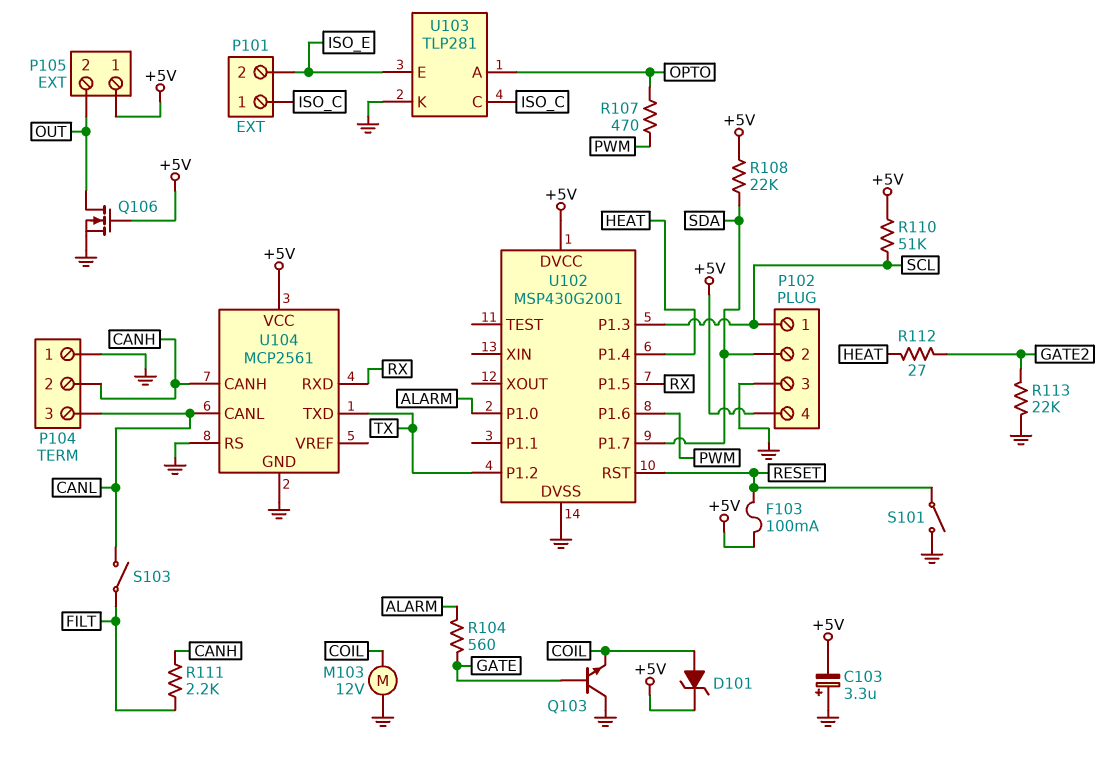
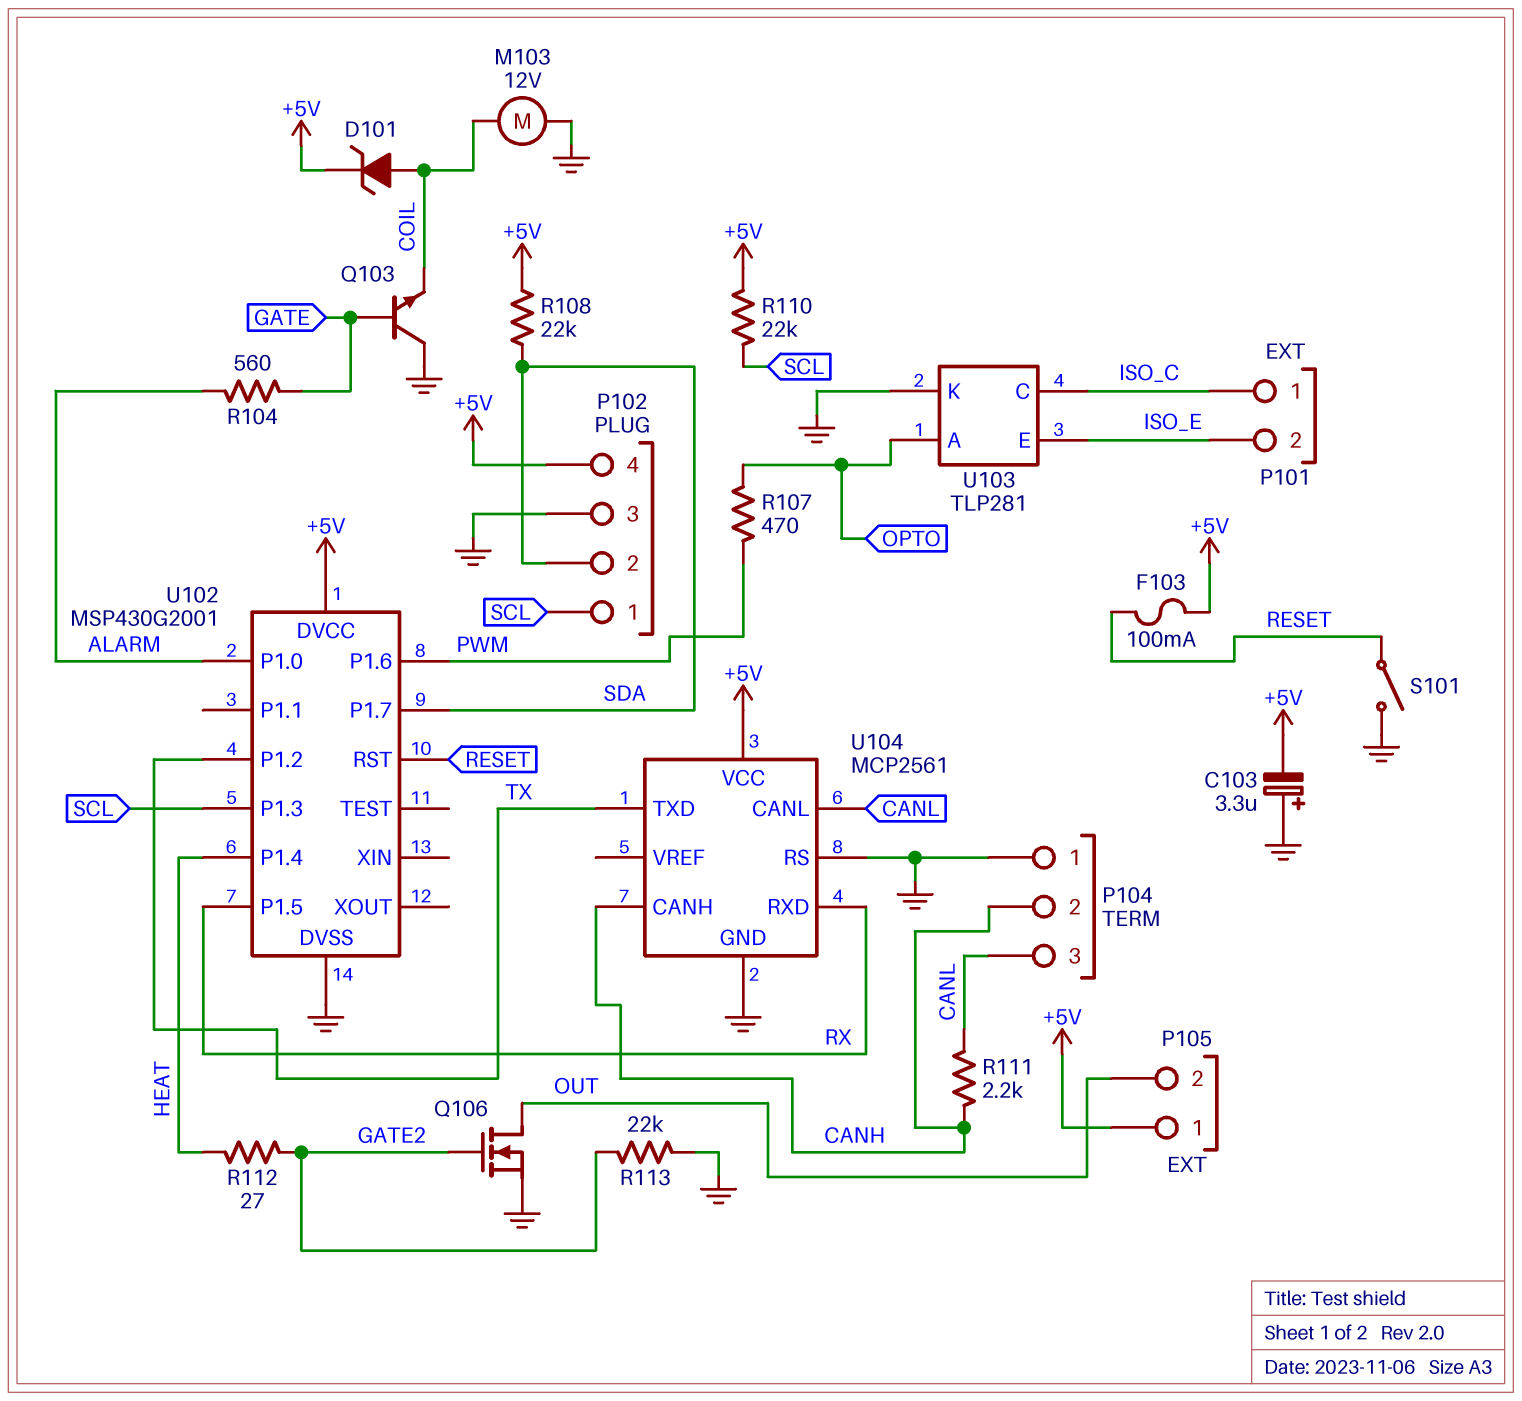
Q106: NMOS (G +5V, D OUT, S GND) -> NMOS (G GATE2, D OUT, S GND)
R110: 51k (+5V, SCL) -> 22k (+5V, SCL)
R111: 2.2k (CANH, FILT) -> 2.2k (CANH, CANL)
S103: switch (CANL, FILT) -> none

